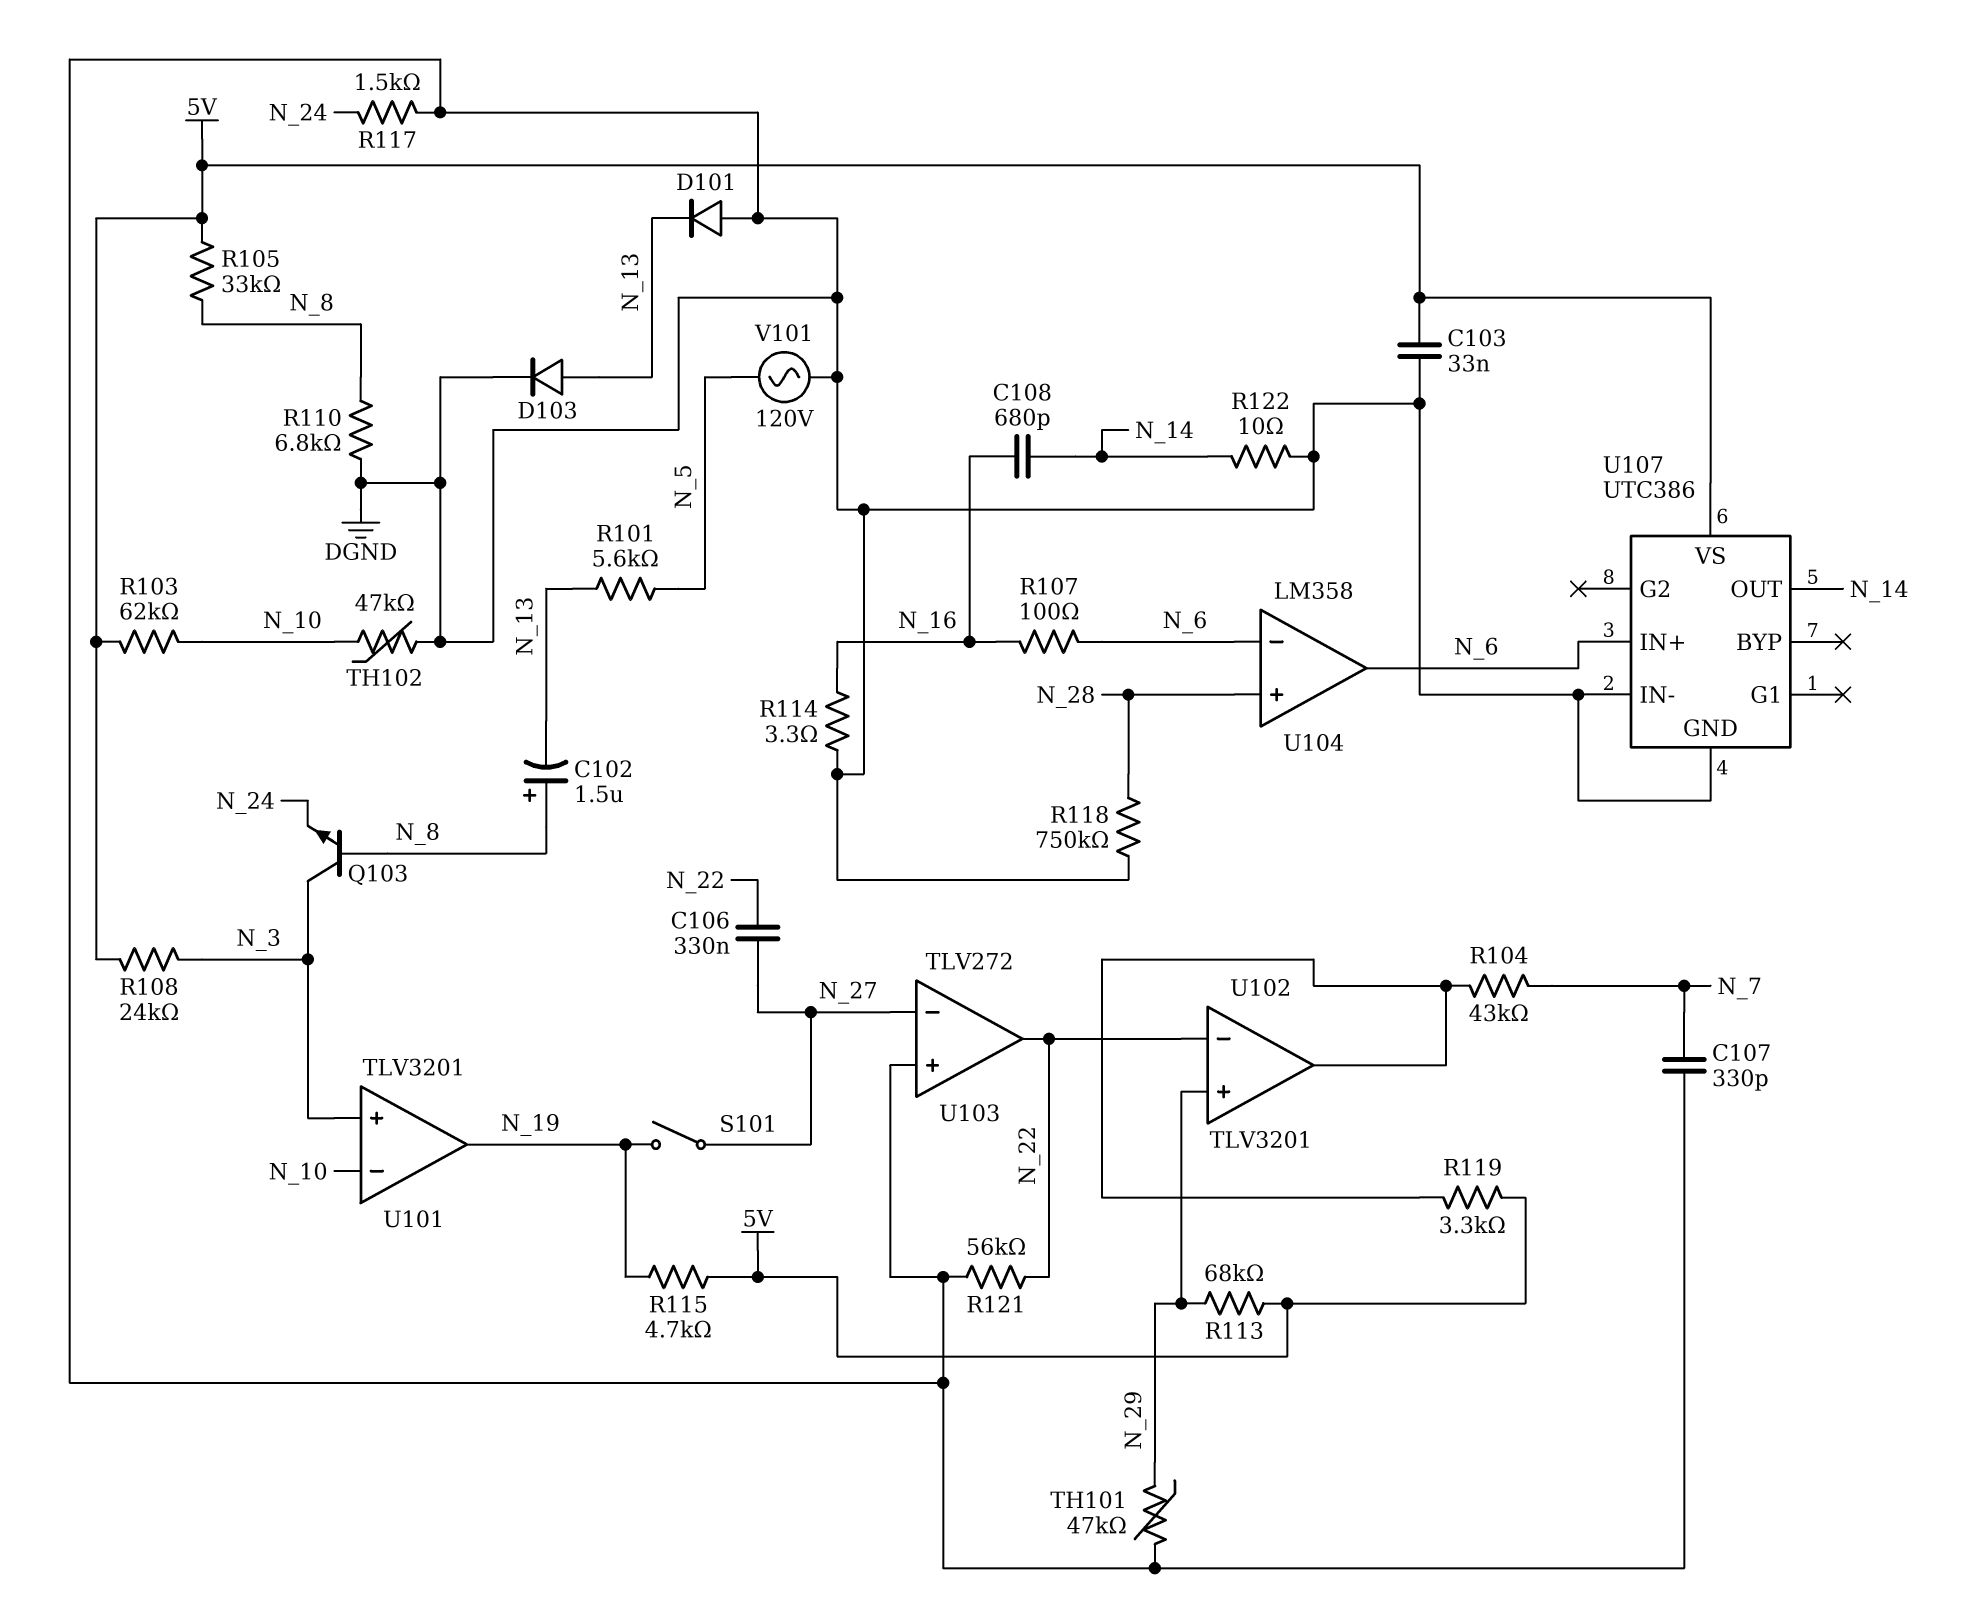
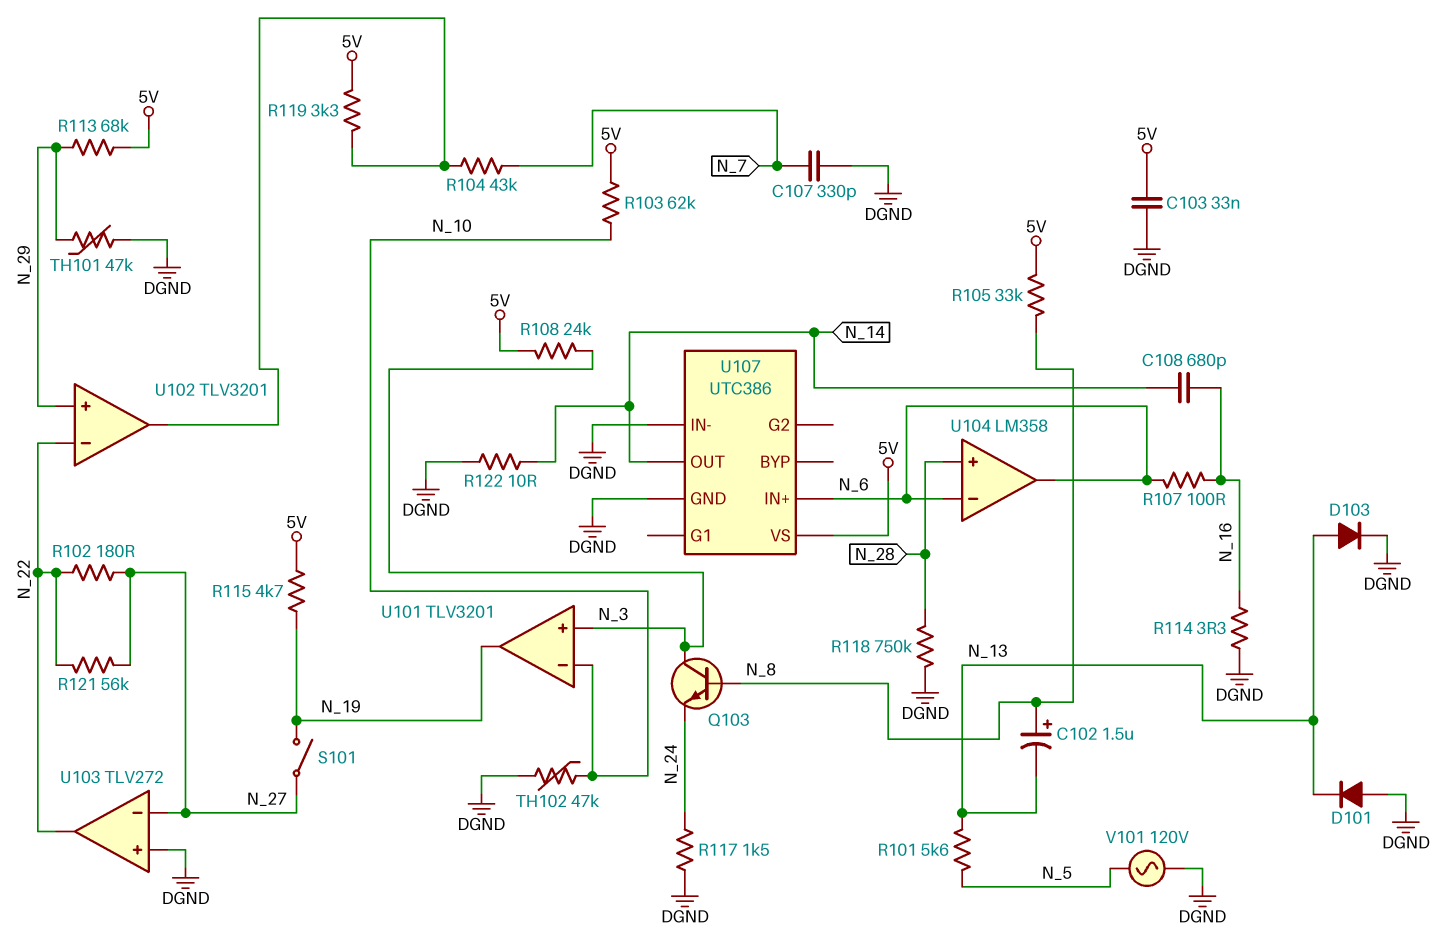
C106: 330nF (N_22, N_27) -> none
R102: none -> 180 (N_22, N_27)
R110: 6.8k (DGND, N_8) -> none
R121: 56k (DGND, N_22) -> 56k (N_22, N_27)

